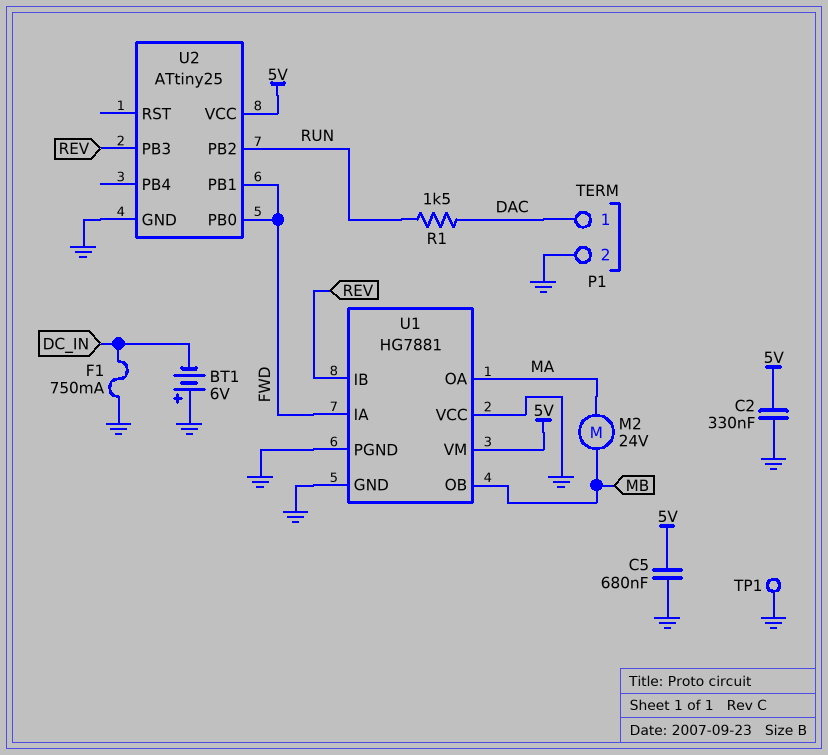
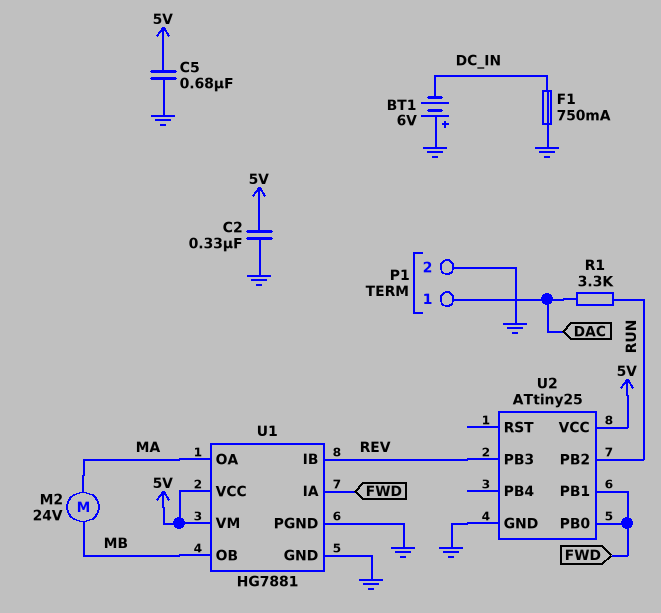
R1: 1.5k (DAC, RUN) -> 3.3k (DAC, RUN)
TP1: test point (GND) -> none
U1 pin VCC: GND -> 5V

